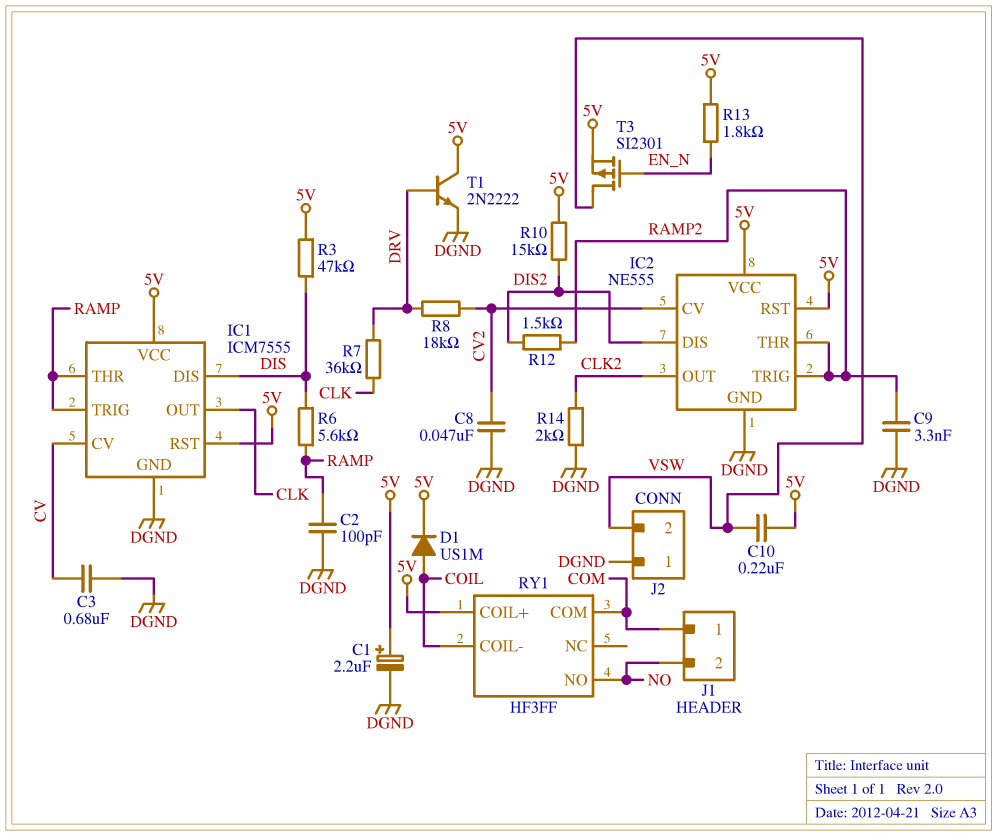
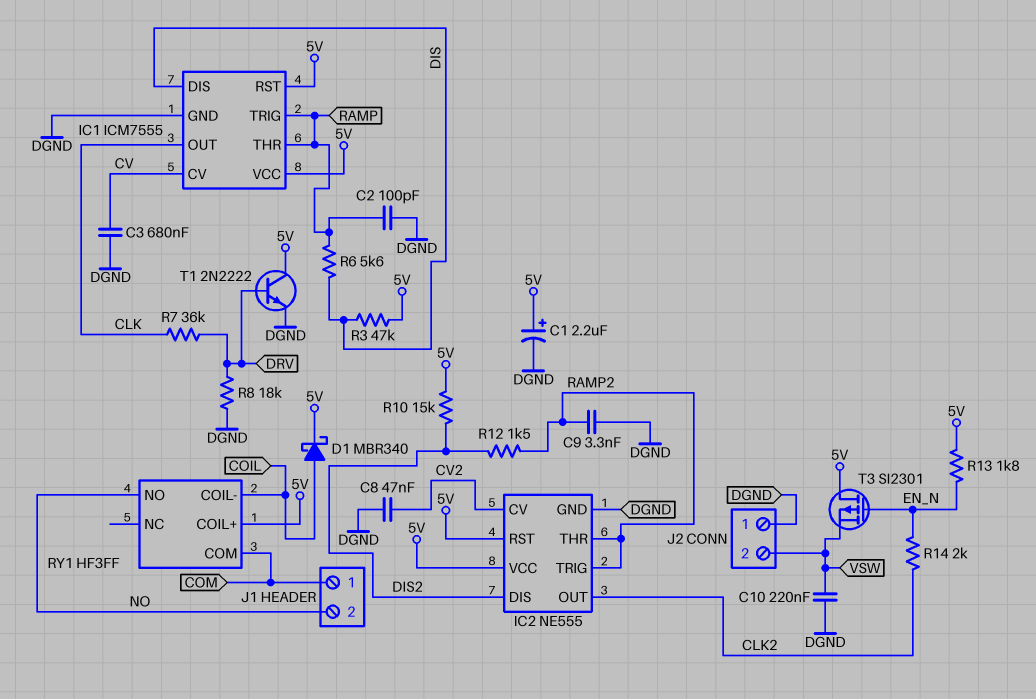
C10: 220nF (5V, VSW) -> 220nF (DGND, VSW)
D1: diode US1M (A COIL, K 5V) -> schottky MBR340 (A COIL, K 5V)
R8: 18k (CV2, DRV) -> 18k (DGND, DRV)
R14: 2k (CLK2, DGND) -> 2k (CLK2, EN_N)
T3: PMOS SI2301 (G EN_N, D VSW, S 5V) -> PMOS SI2301 (G EN_N, D 5V, S VSW)

